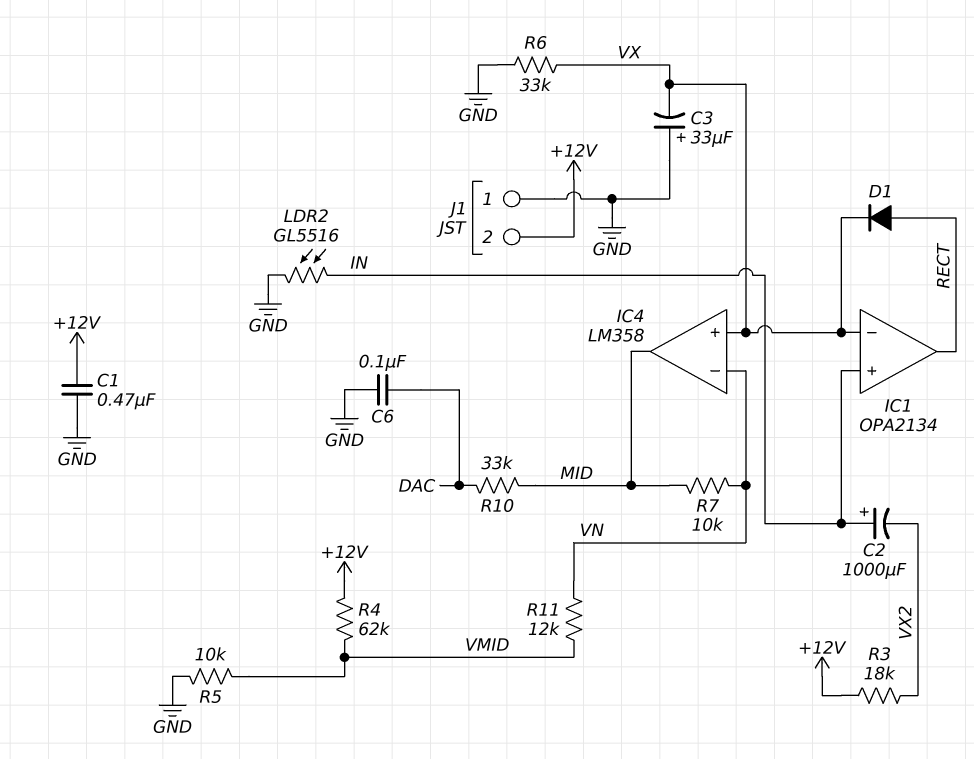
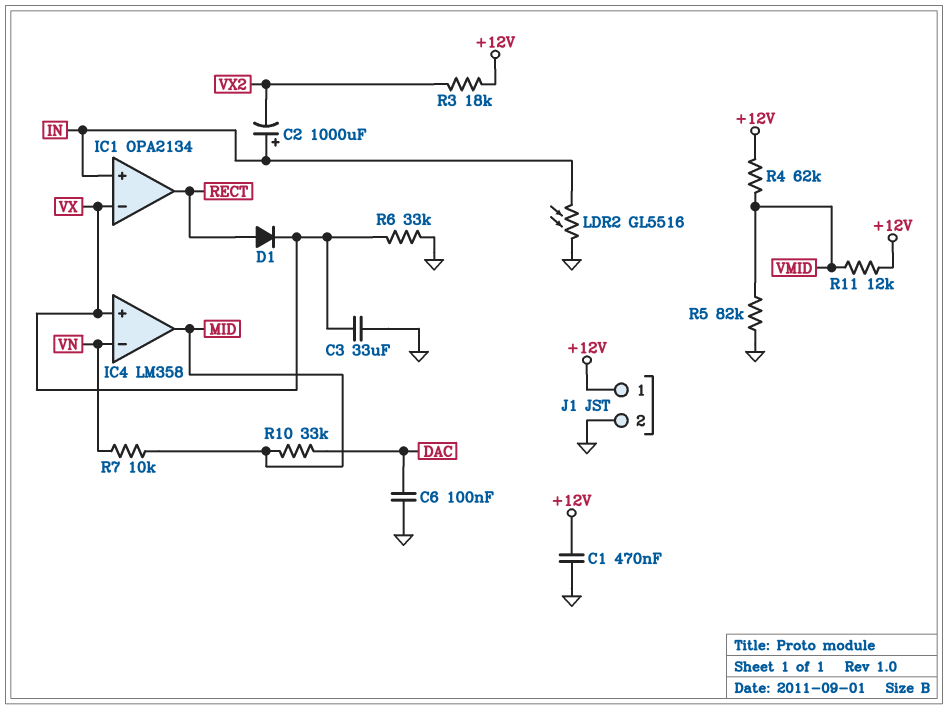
C3: 33uF (plus GND, minus VX) -> 33uF (GND, VX)
J1 pin 1: GND -> +12V
J1 pin 2: +12V -> GND
R5: 10k (GND, VMID) -> 82k (GND, VMID)
R11: 12k (VMID, VN) -> 12k (+12V, VMID)

